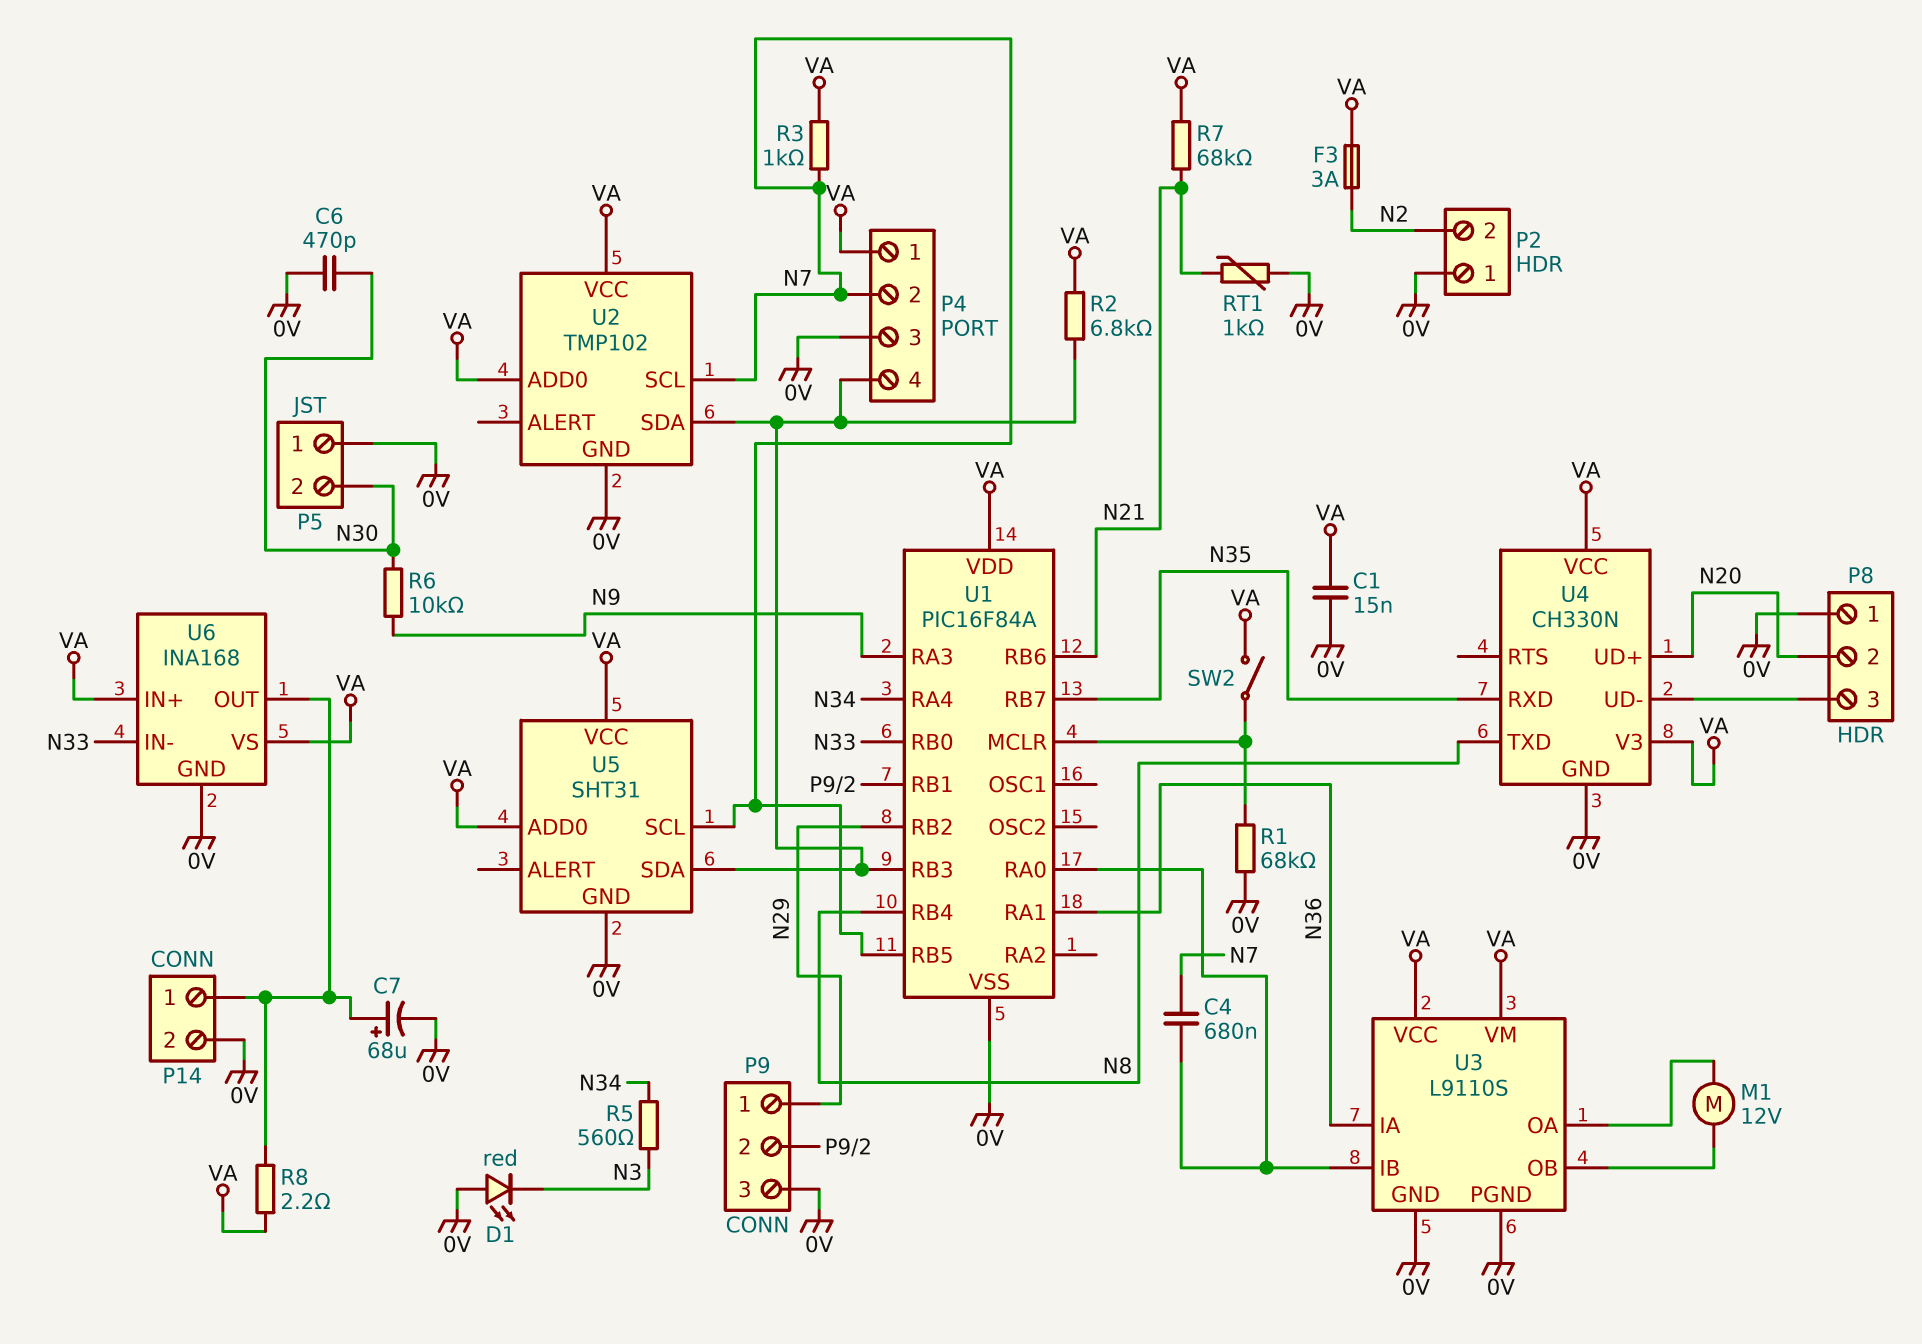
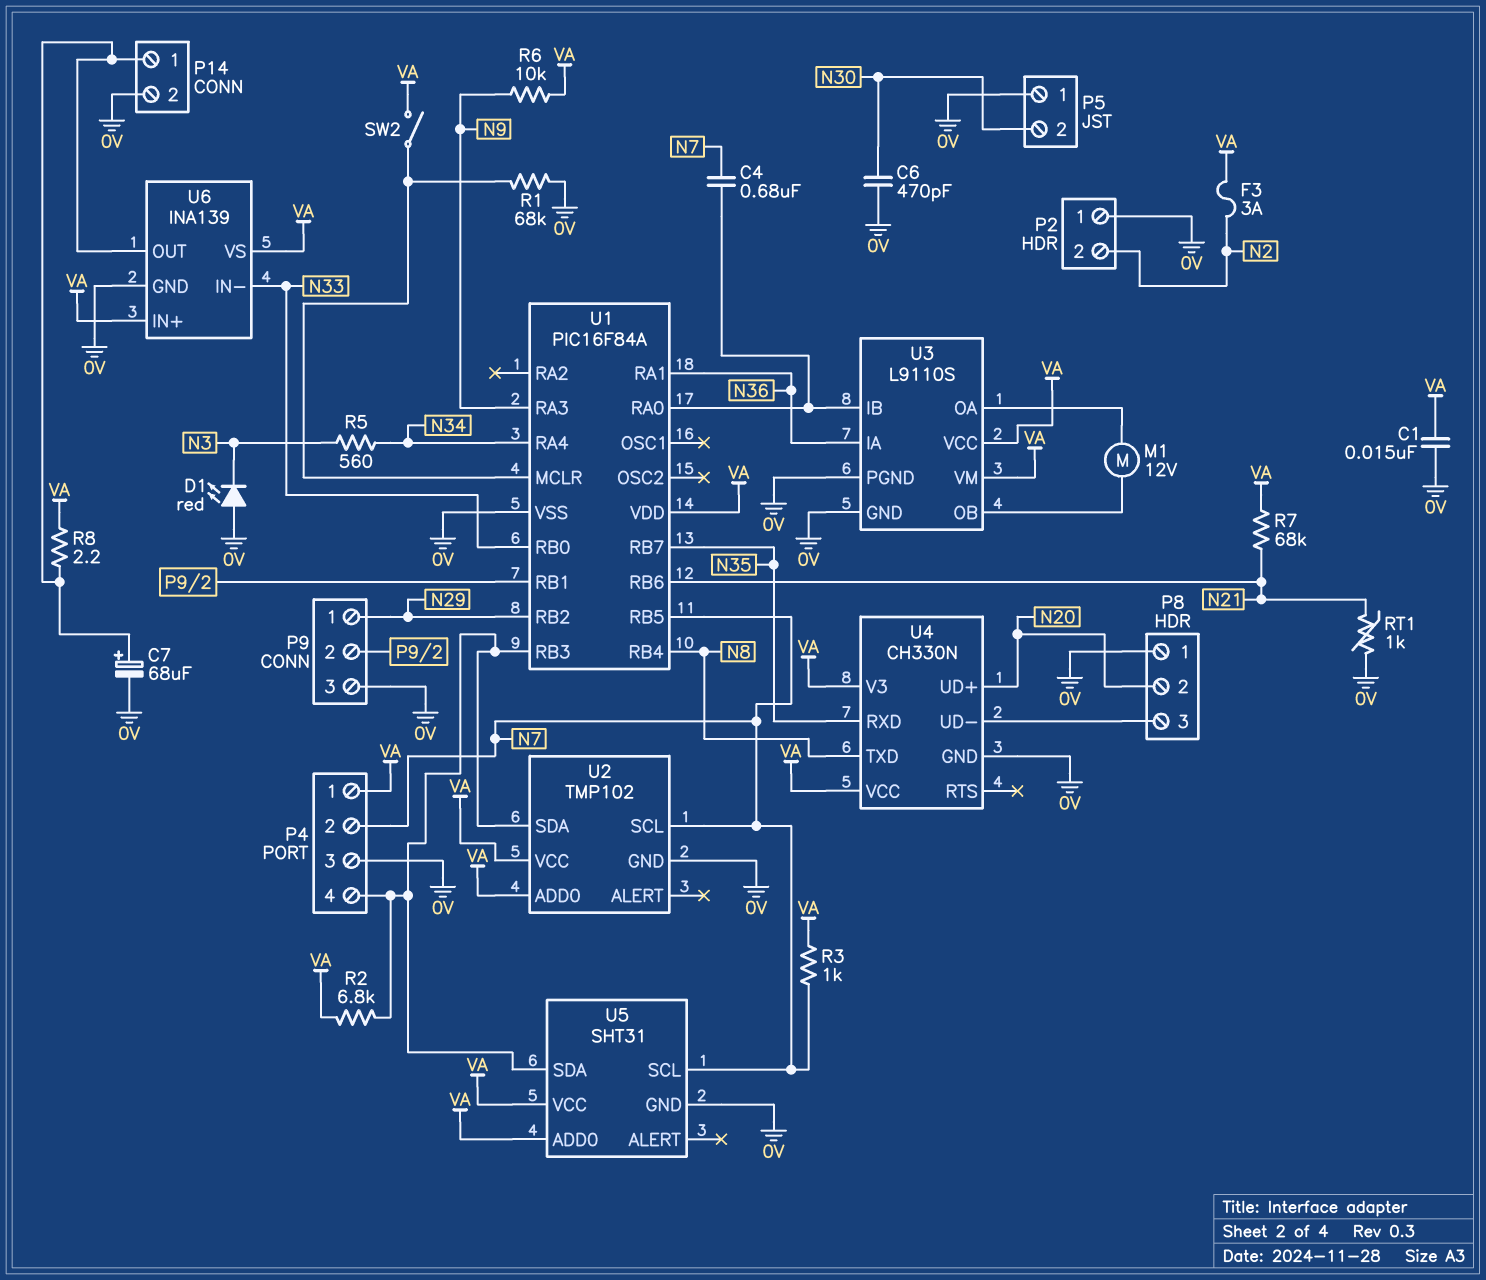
R6: 10k (N9, N30) -> 10k (N9, VA)
U6: INA168 -> INA139

